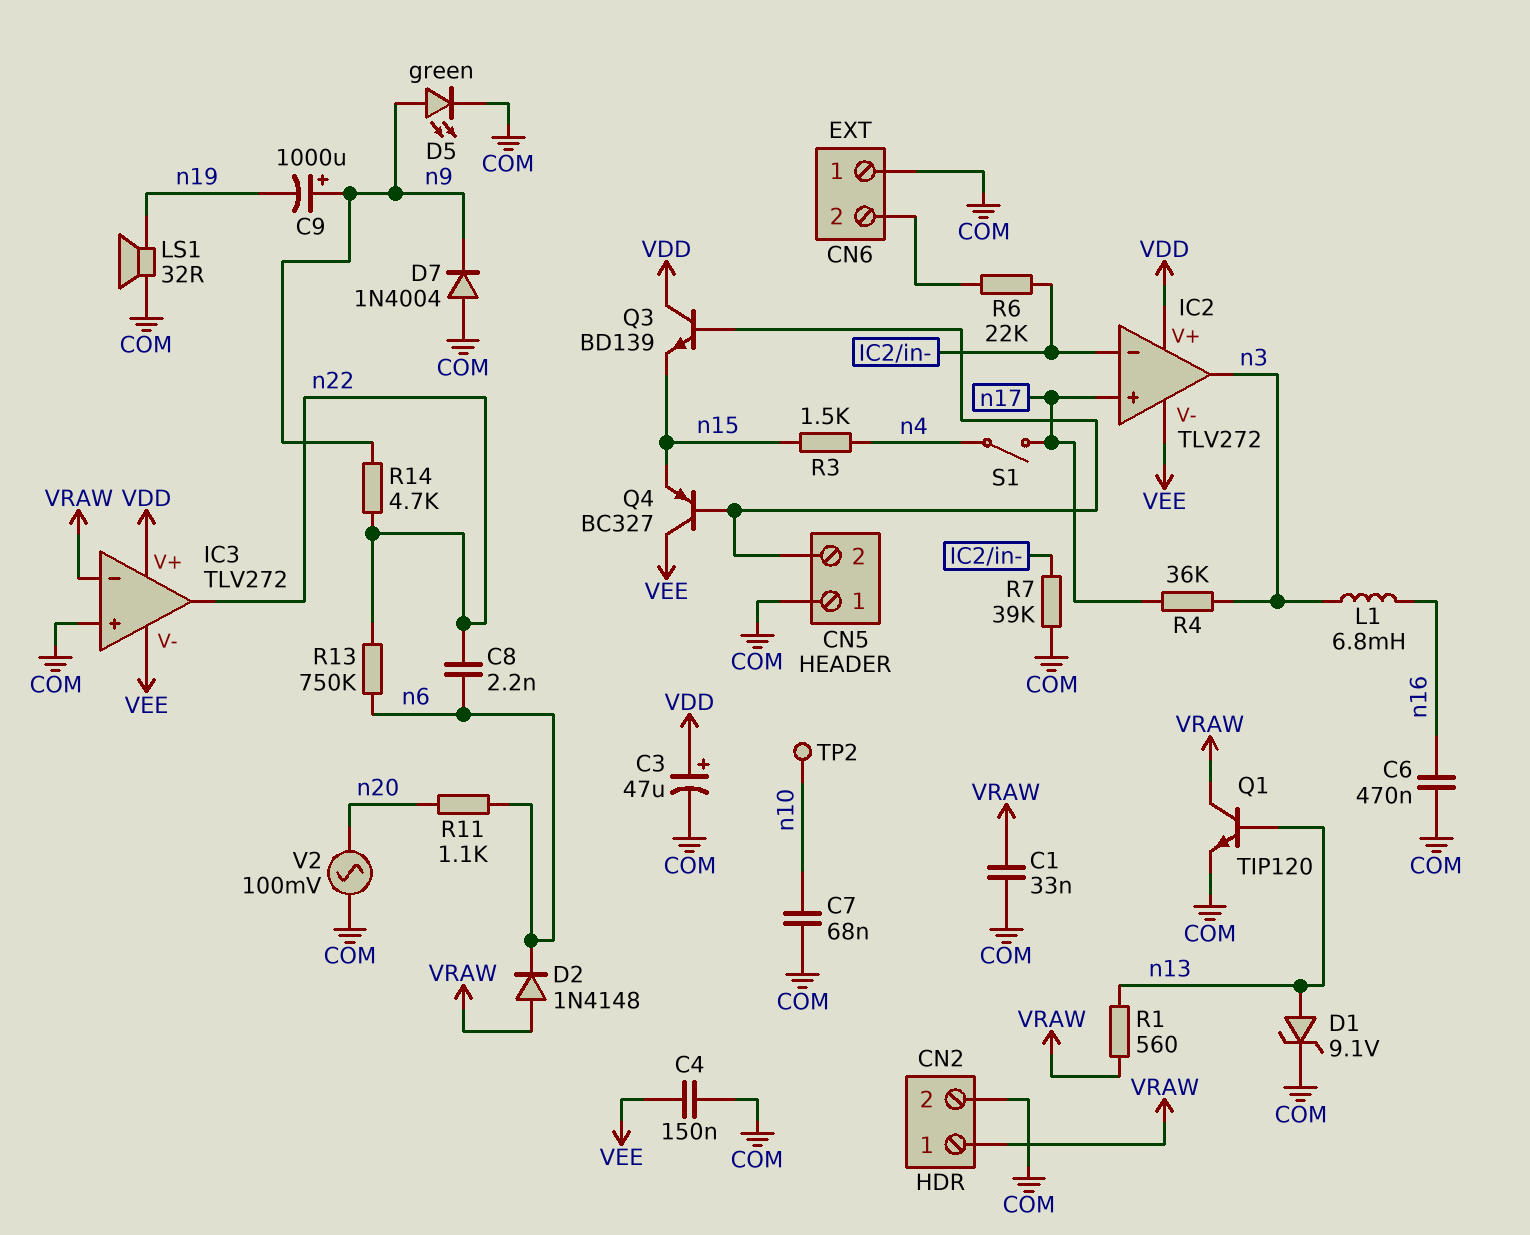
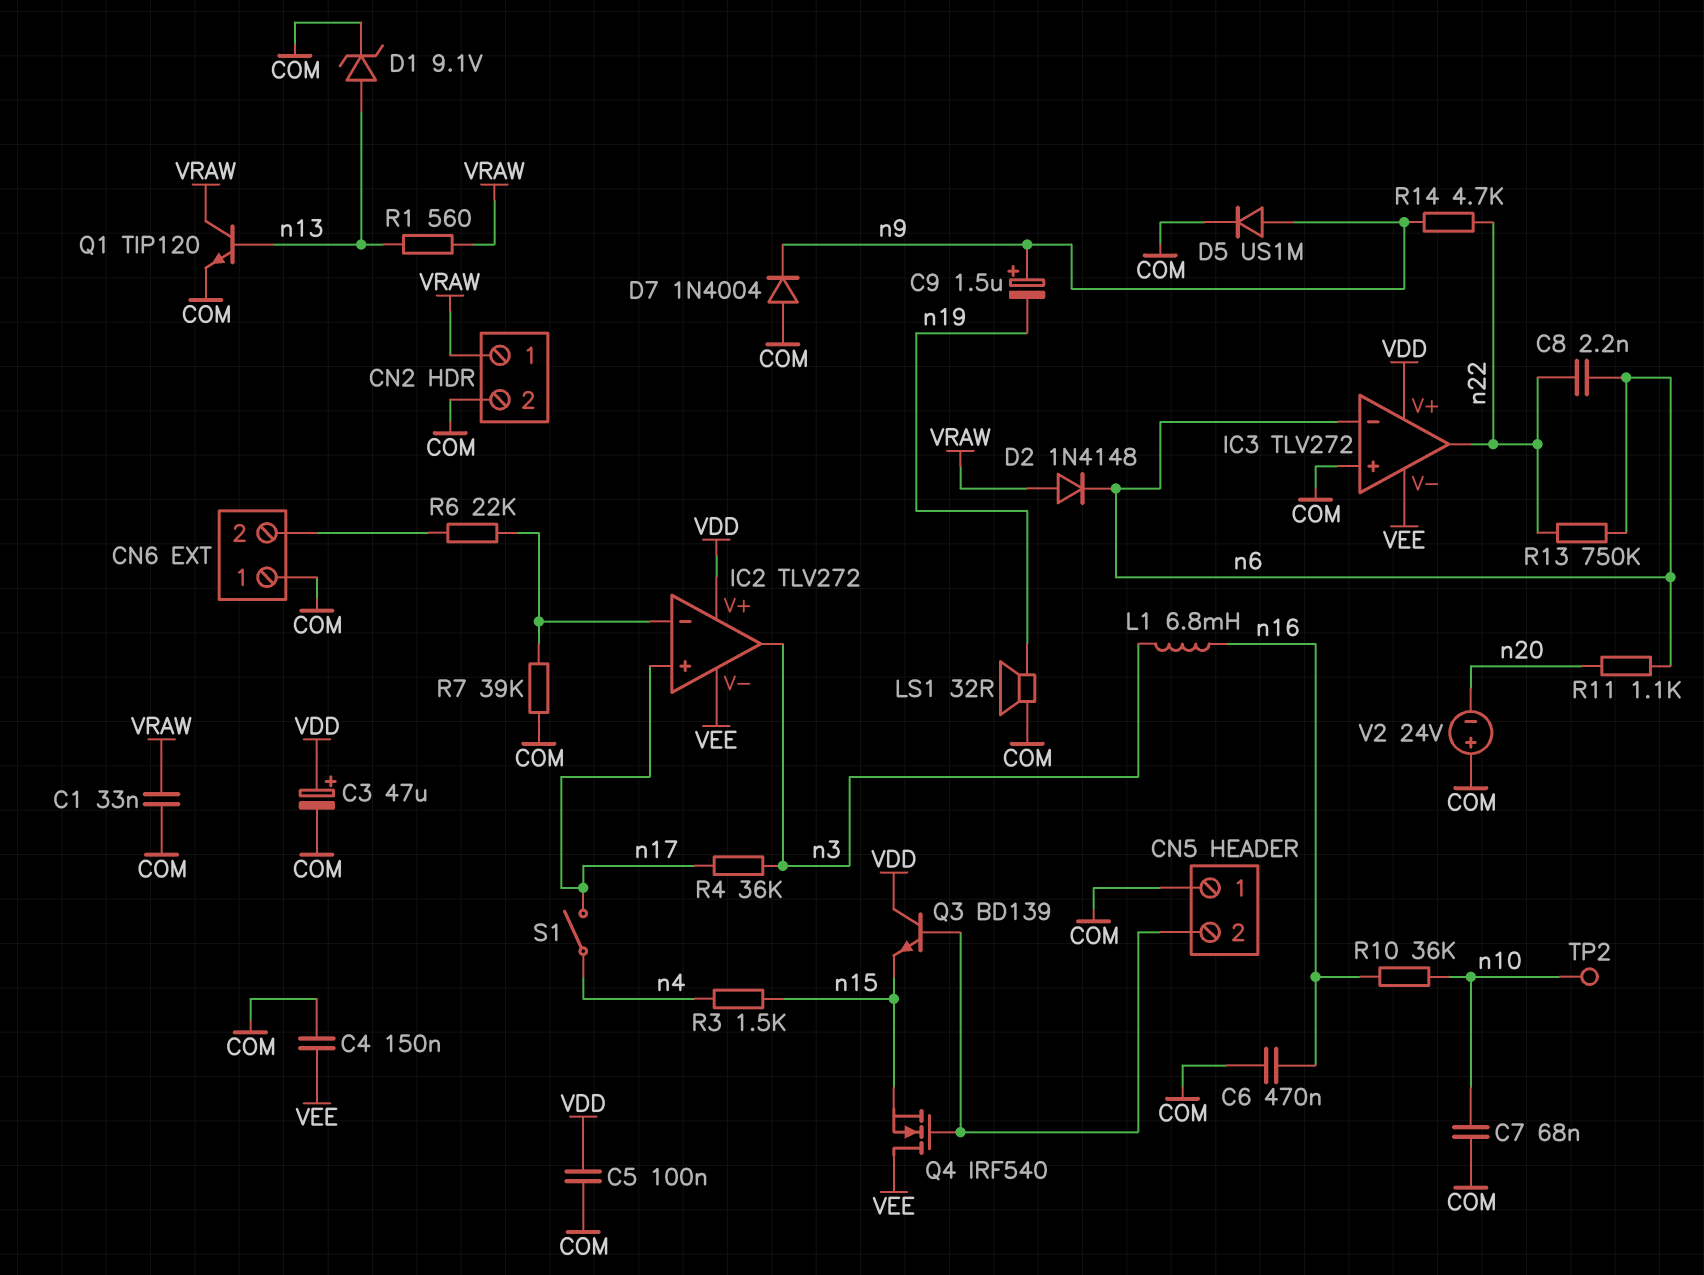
C5: none -> 100nF (COM, VDD)
C9: 1000uF (plus n9, minus n19) -> 1.5uF (plus n9, minus n19)
D5: LED green (A n9, K COM) -> diode US1M (A n9, K COM)
IC3 pin in-: VRAW -> n6
Q4: PNP BC327 (B CN5/2, C VEE, E n15) -> NMOS IRF540 (G CN5/2, D VEE, S n15)
R10: none -> 36k (n10, n16)
V2: AC 100mV (COM, n20) -> 24V (plus COM, minus n20)

